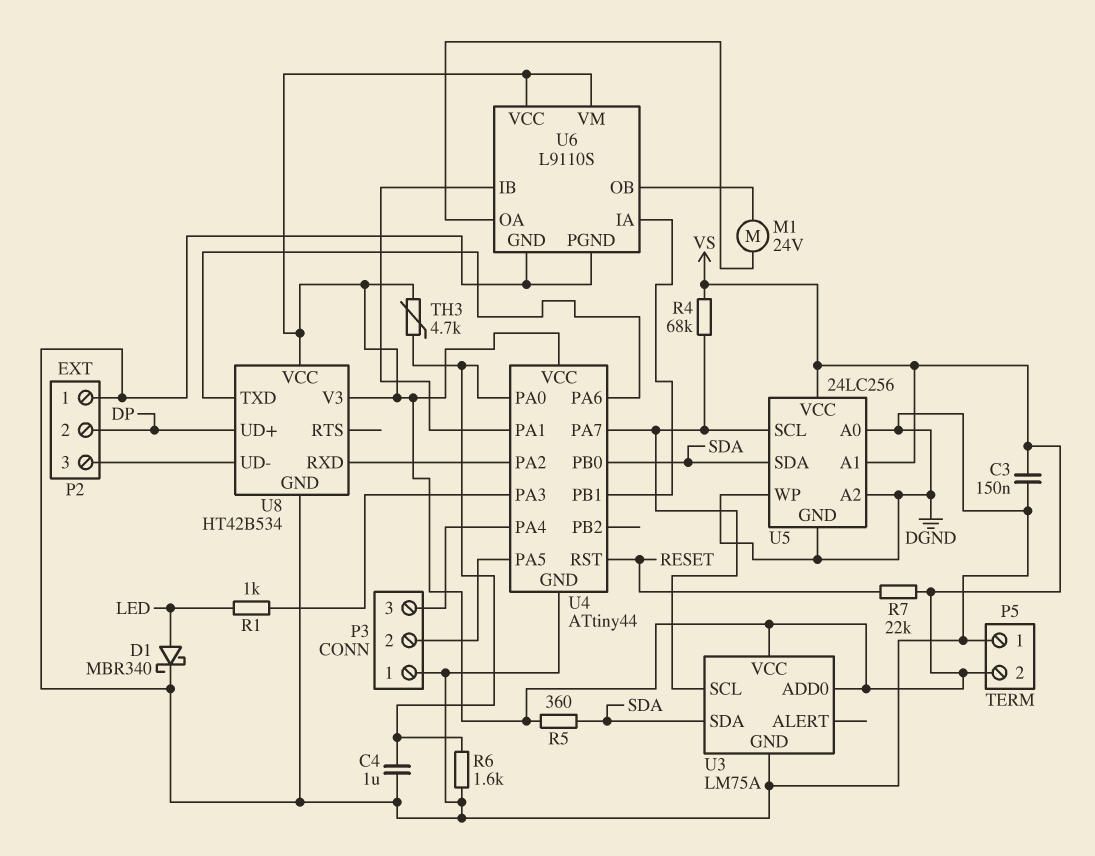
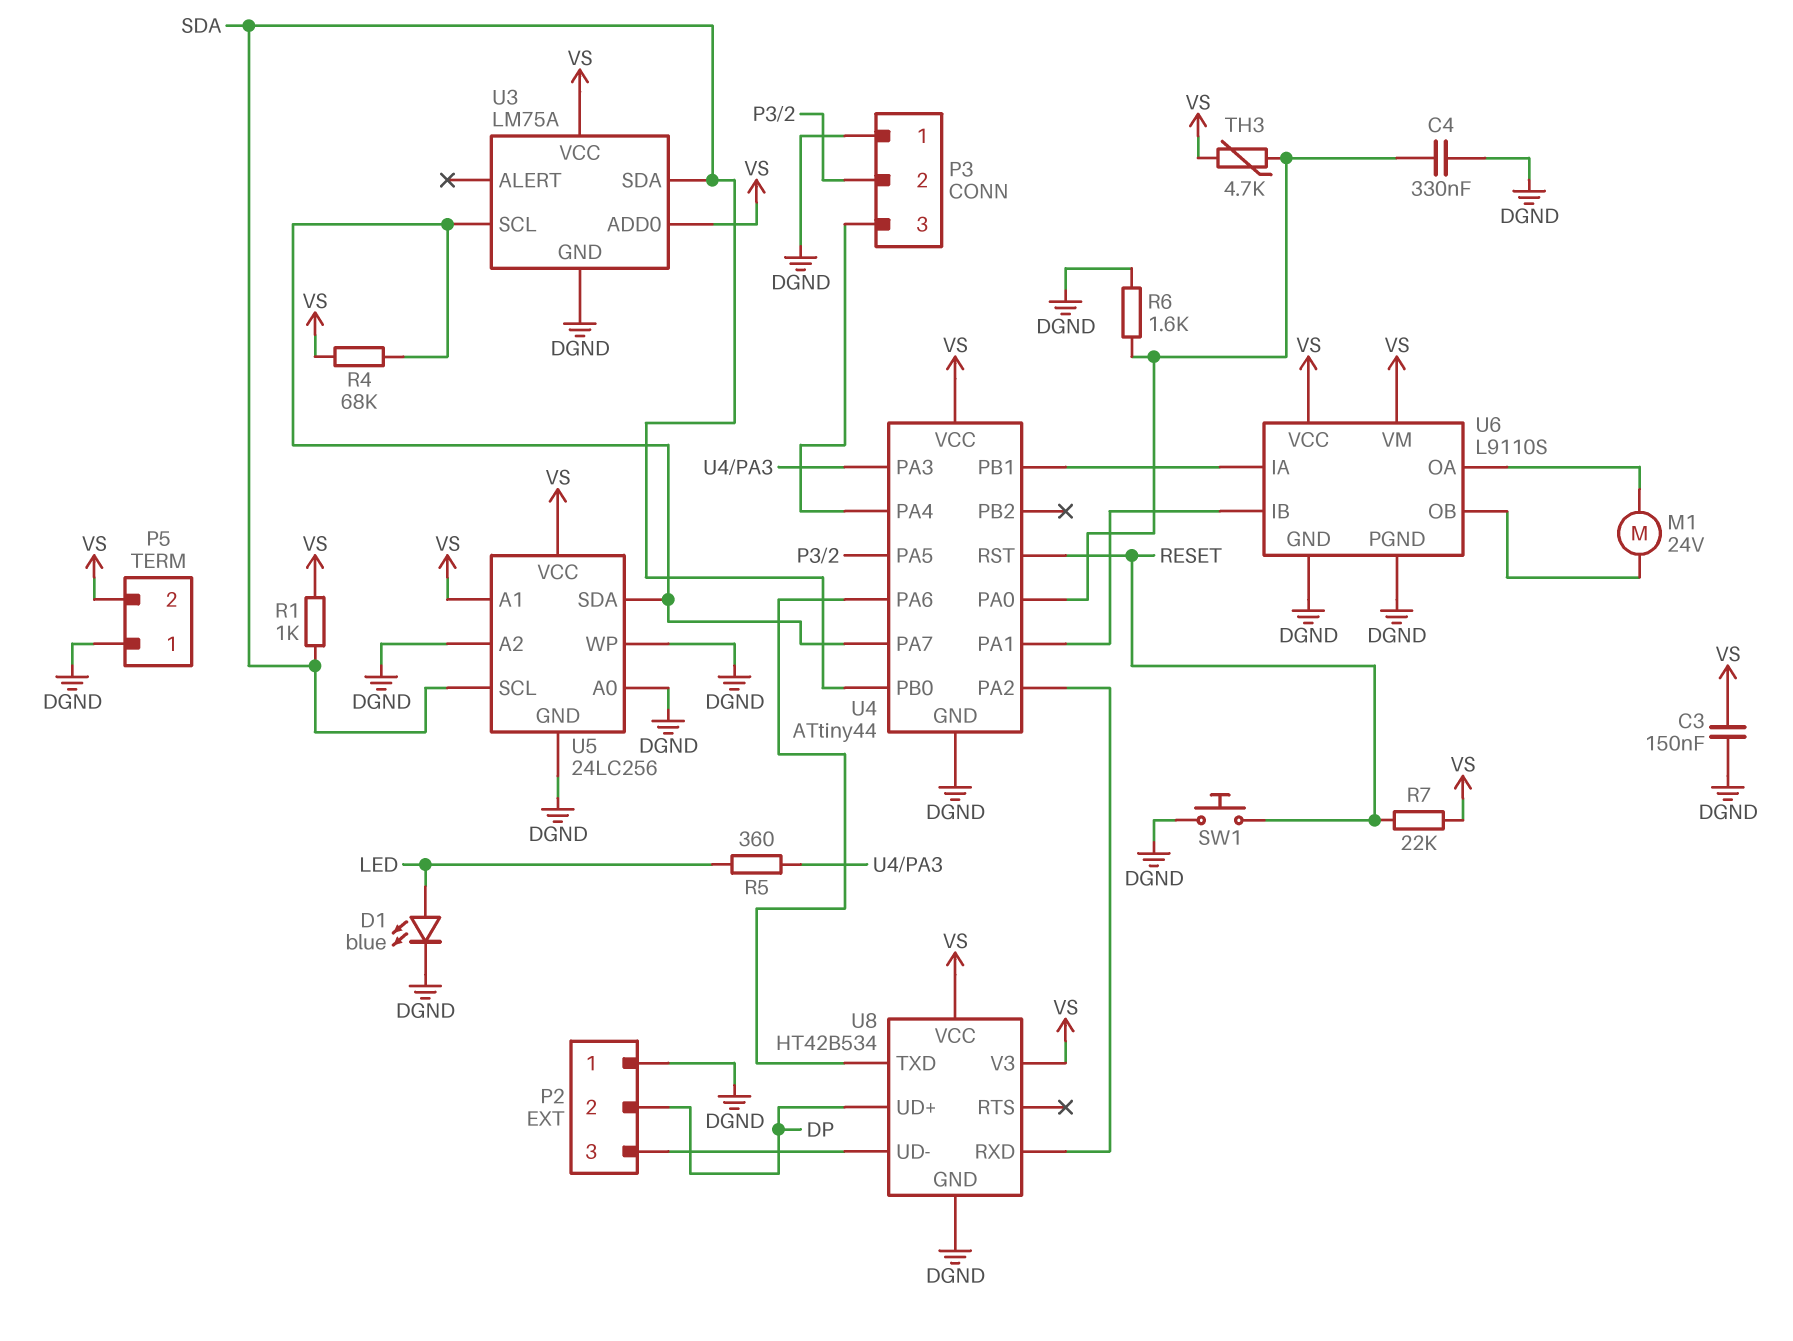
C4: 1uF (DGND, U4/PA0) -> 330nF (DGND, U4/PA0)
D1: schottky MBR340 (A LED, K DGND) -> LED blue (A LED, K DGND)
R1: 1k (LED, U4/PA3) -> 1k (SDA, VS)
R5: 360 (SDA, VS) -> 360 (LED, U4/PA3)
SW1: none -> button (DGND, RESET)
U5 pin SCL: U3/SCL -> SDA
U5 pin SDA: SDA -> U3/SCL

